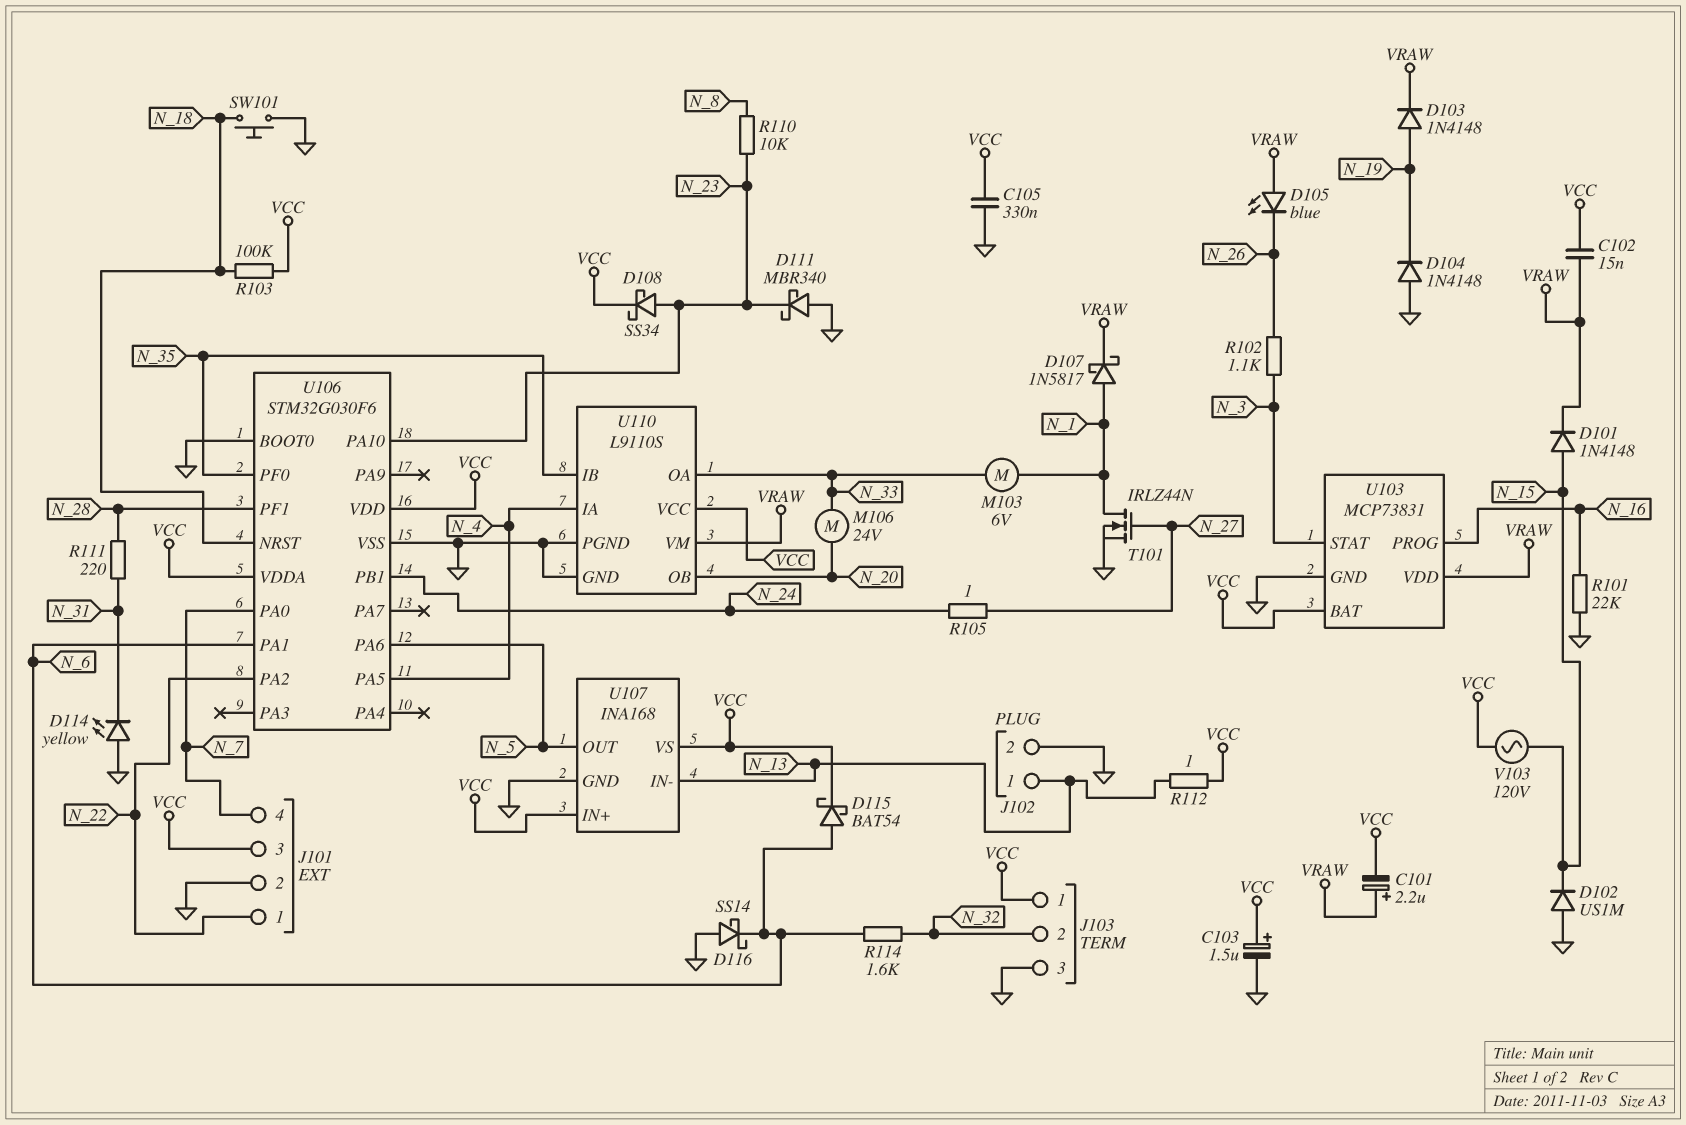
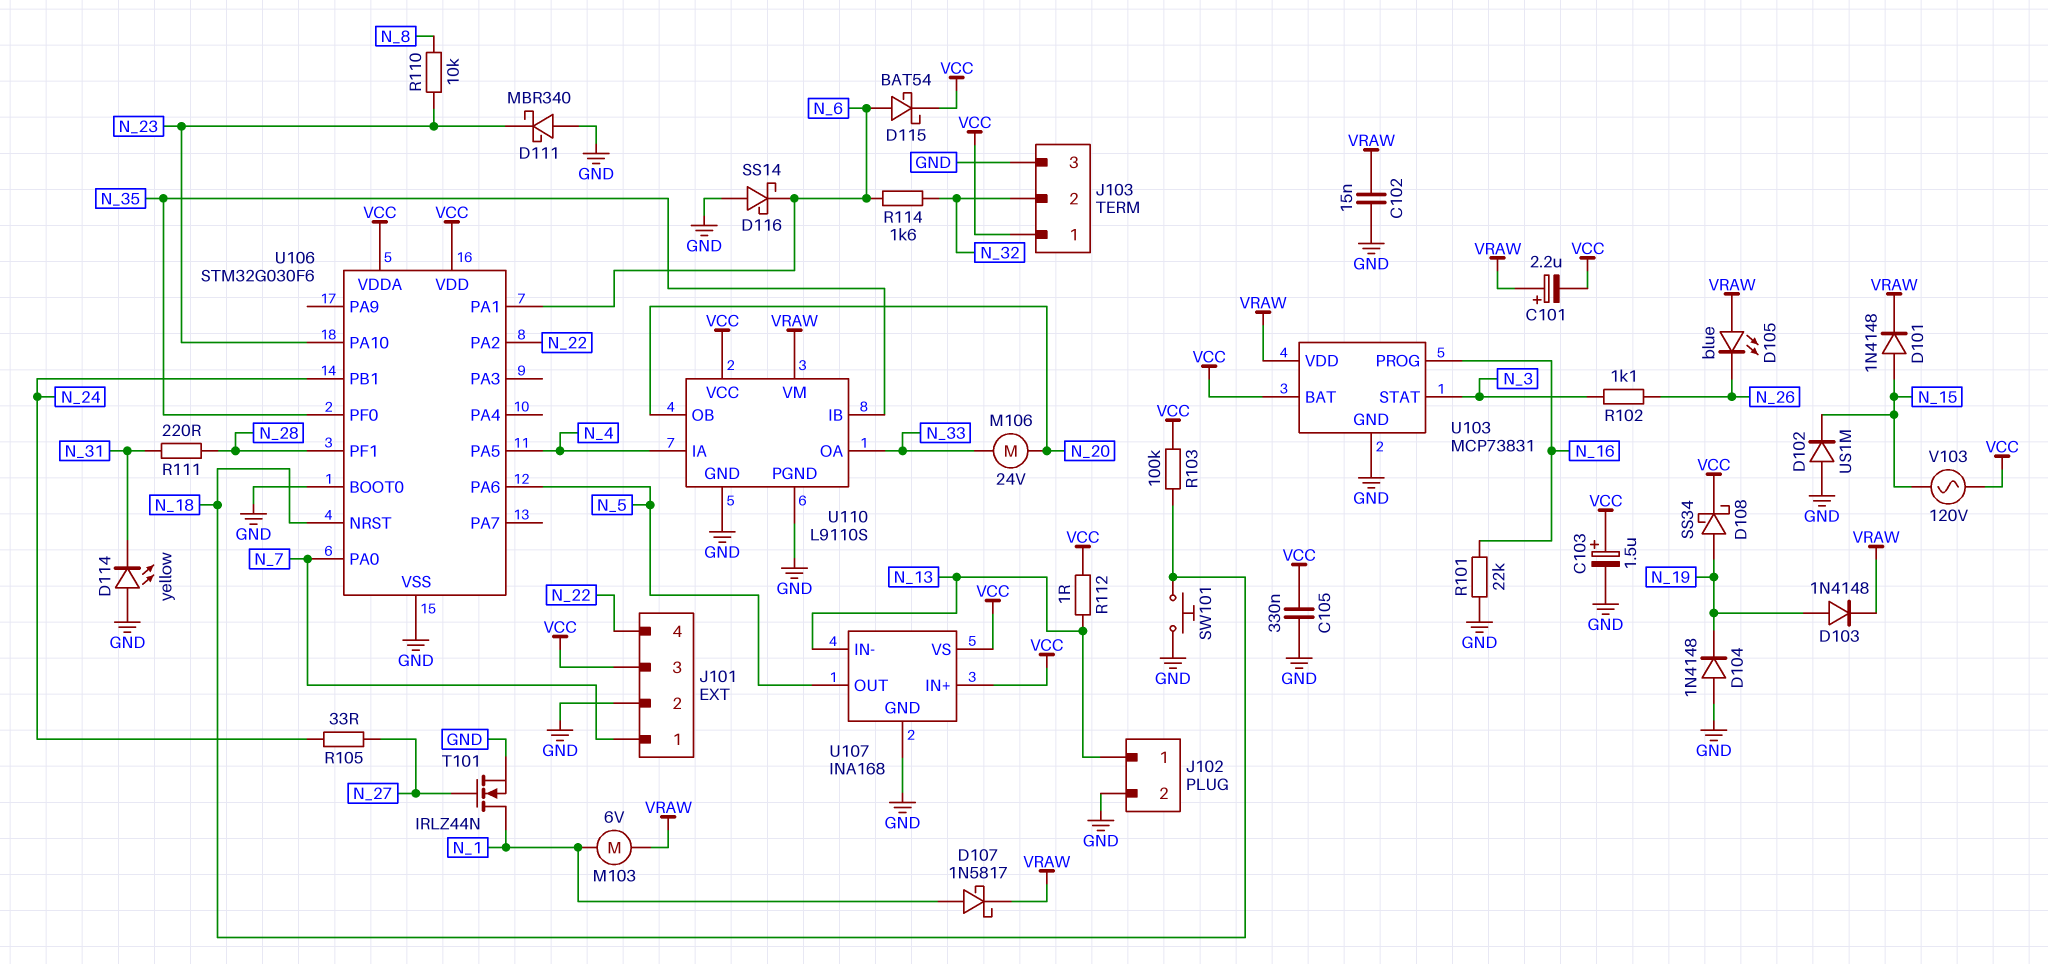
C102: 15nF (VCC, VRAW) -> 15nF (GND, VRAW)
D108: schottky SS34 (A N_23, K VCC) -> schottky SS34 (A N_19, K VCC)
J101 pin 1: N_22 -> N_7
J101 pin 4: N_7 -> N_22
M103: motor 6V (N_1, N_33) -> motor 6V (N_1, VRAW)
R105: 1 (N_24, N_27) -> 33 (N_24, N_27)

